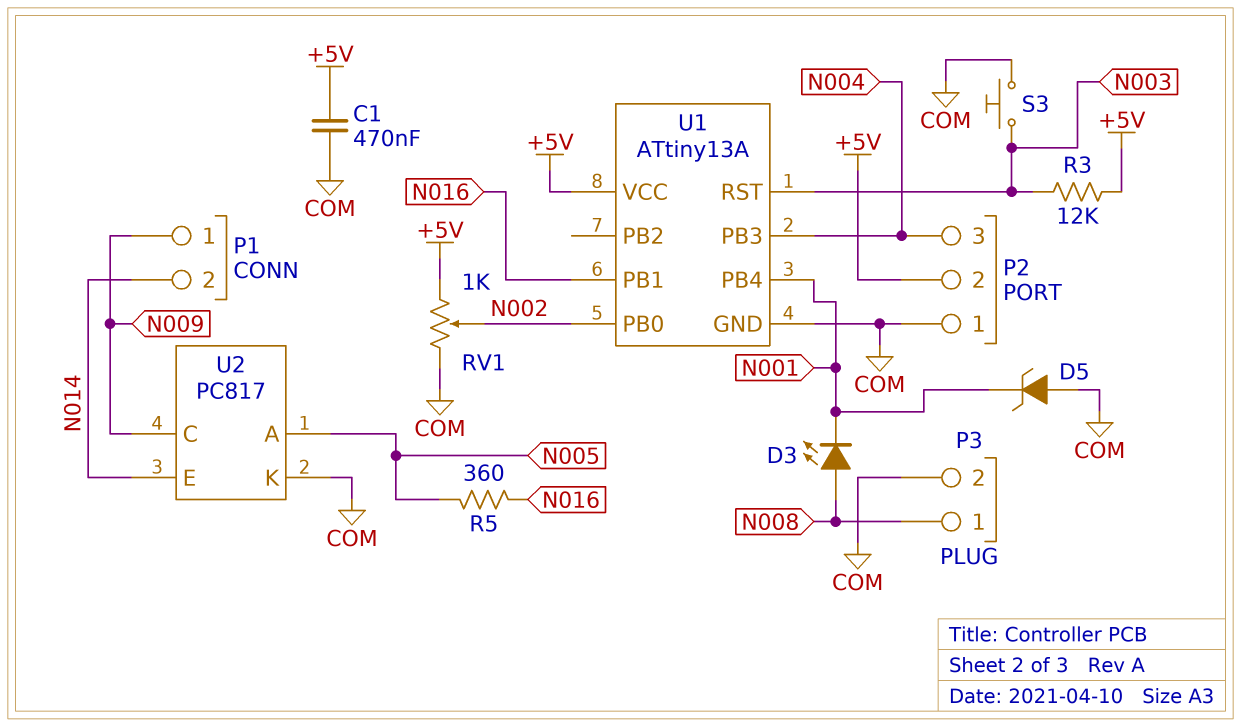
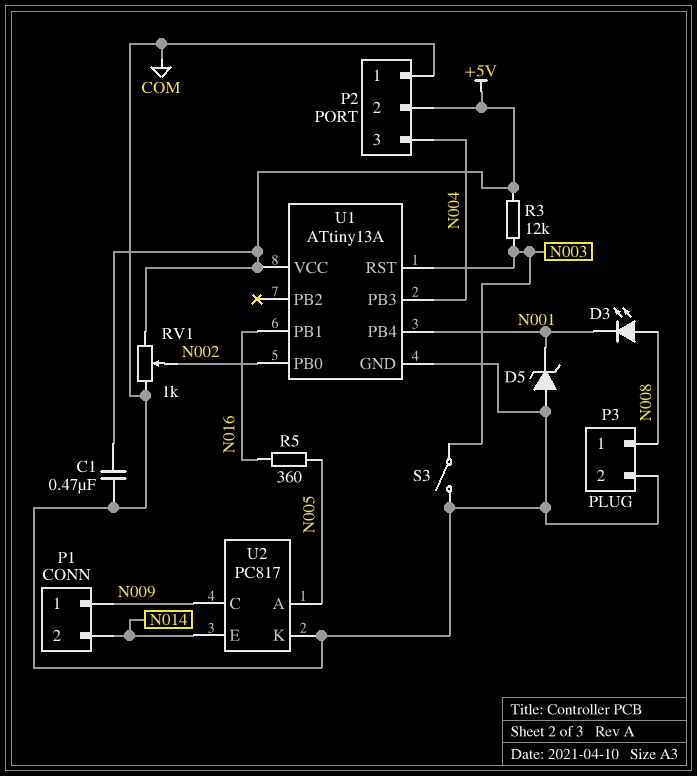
S3: button (COM, N003) -> switch (COM, N003)

